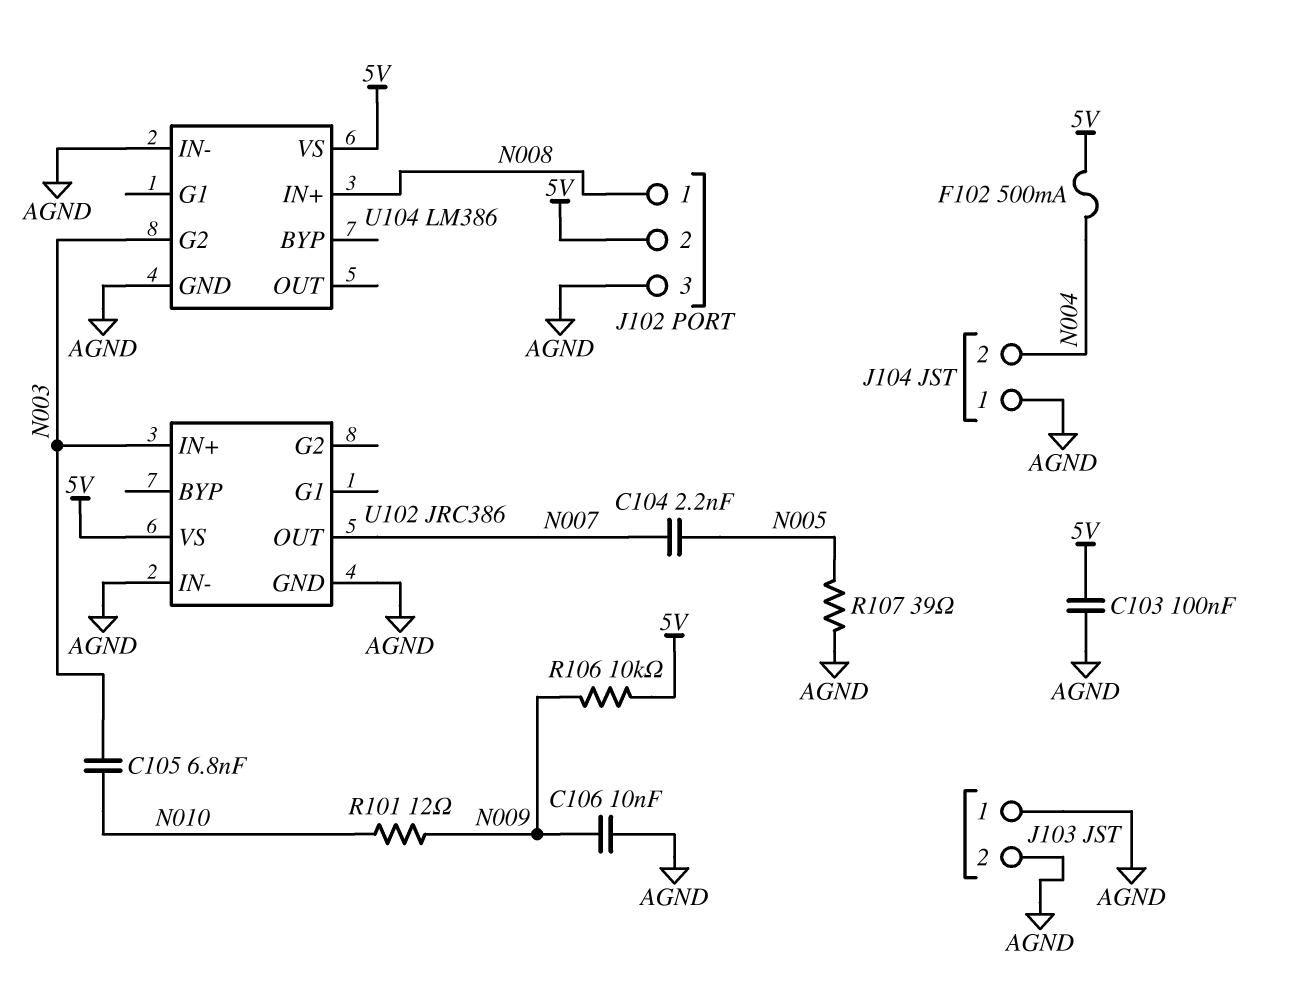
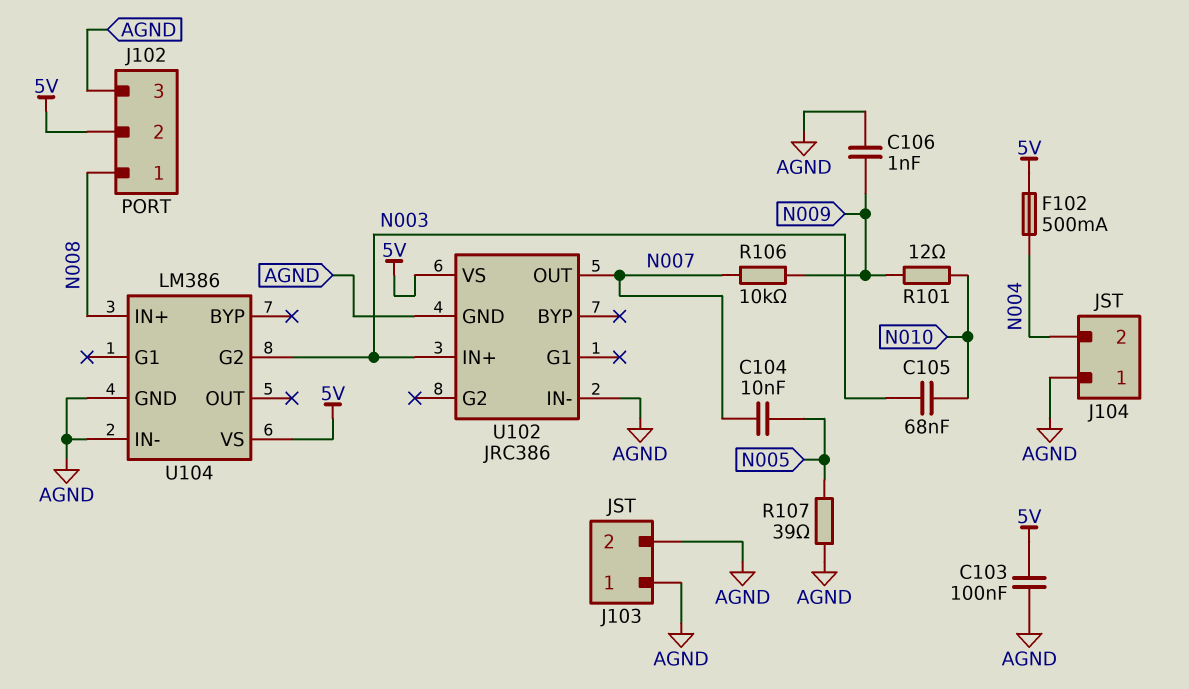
C104: 2.2nF (N005, N007) -> 10nF (N005, N007)
C105: 6.8nF (N003, N010) -> 68nF (N003, N010)
C106: 10nF (AGND, N009) -> 1nF (AGND, N009)
R106: 10k (5V, N009) -> 10k (N007, N009)

